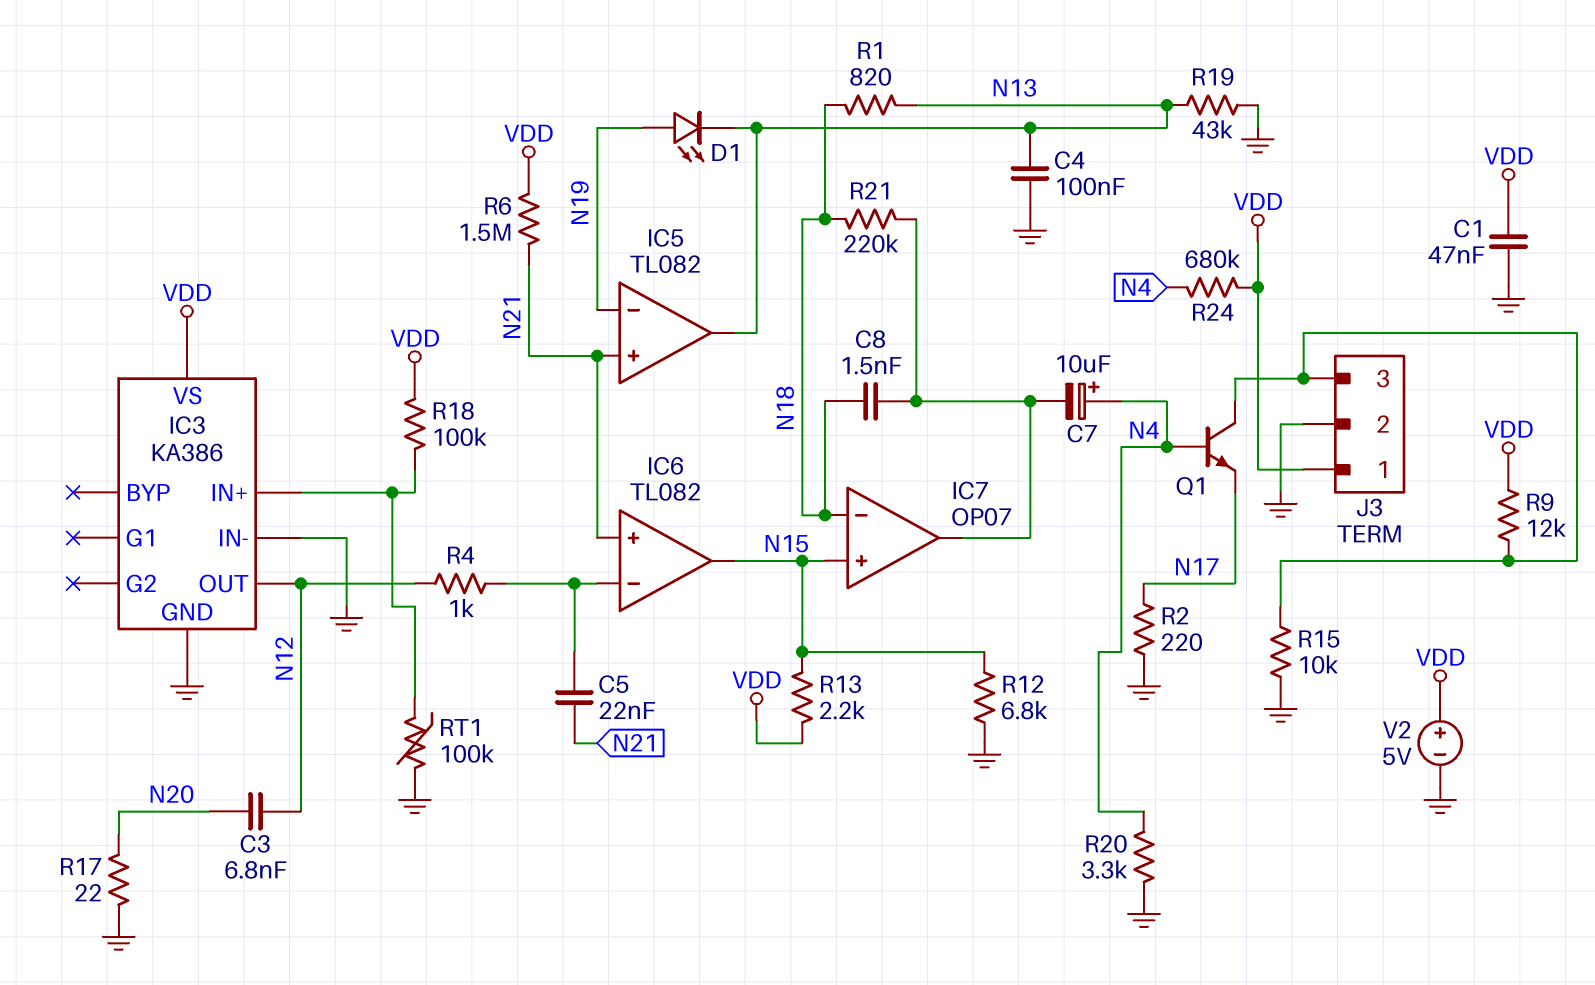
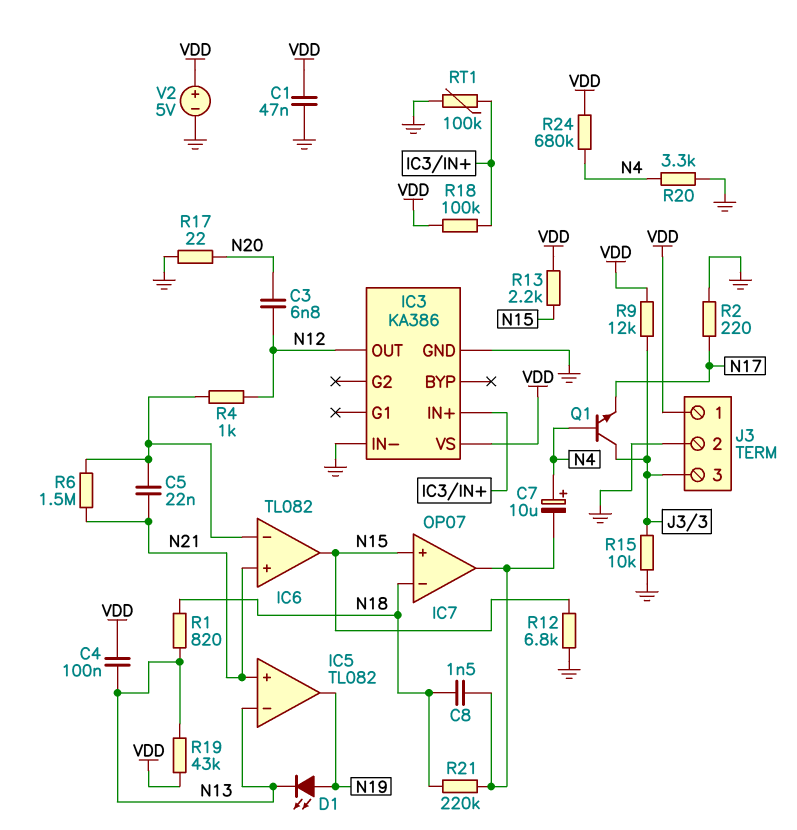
C4: 100nF (GND, N13) -> 100nF (N13, VDD)
IC5 pin in-: N19 -> N13
IC5 pin out: N13 -> N19
R6: 1.5M (N21, VDD) -> 1.5M (IC6/in-, N21)
R19: 43k (GND, N13) -> 43k (N13, VDD)

